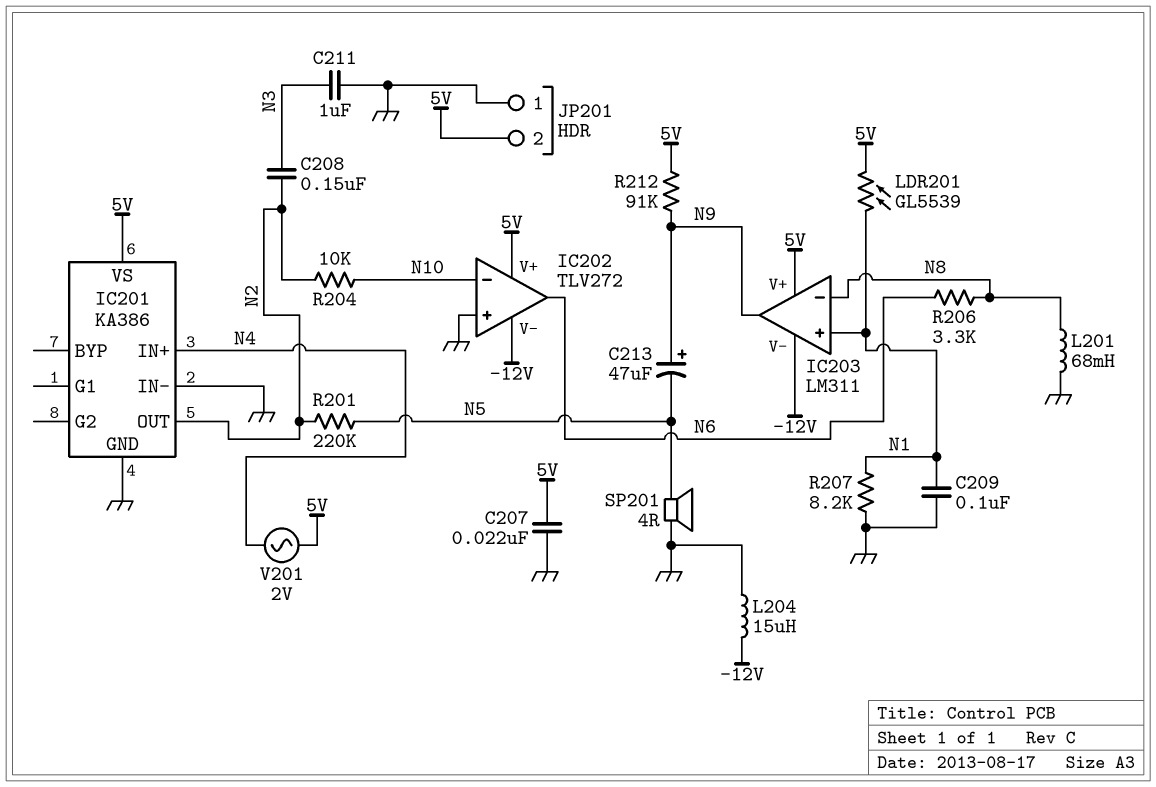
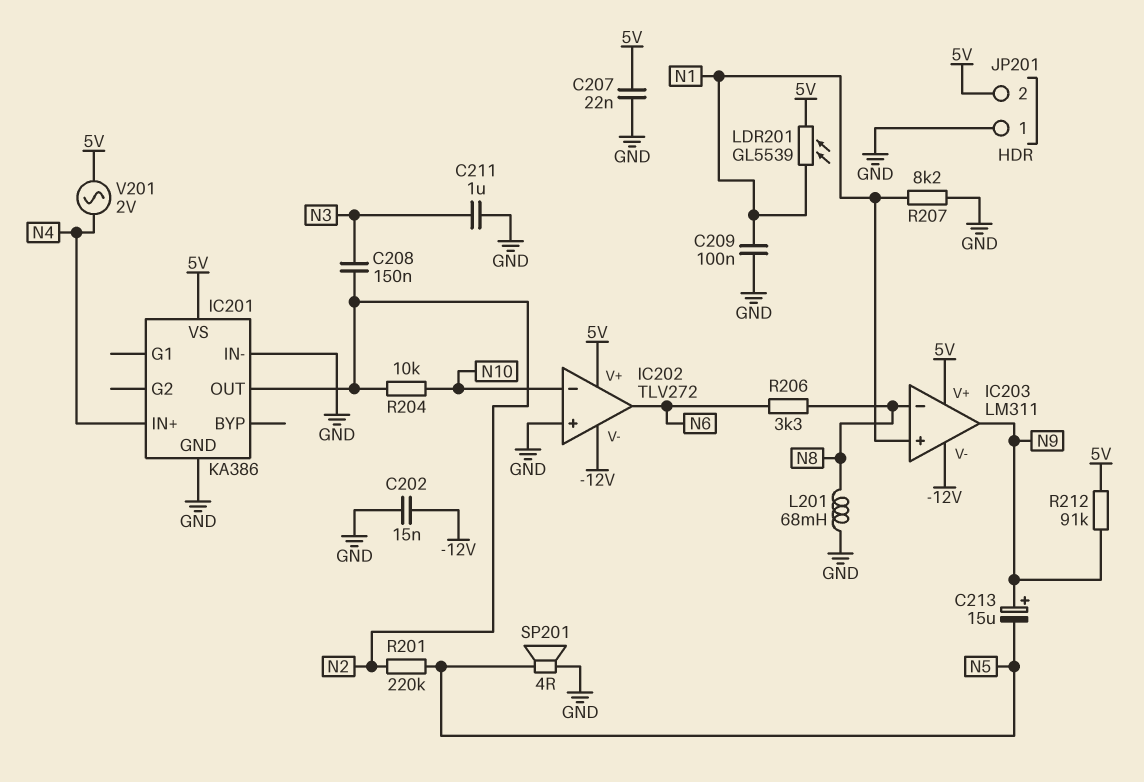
C202: none -> 15nF (-12V, GND)
C213: 47uF (plus N9, minus N5) -> 15uF (plus N9, minus N5)
L204: 15uH (-12V, GND) -> none

